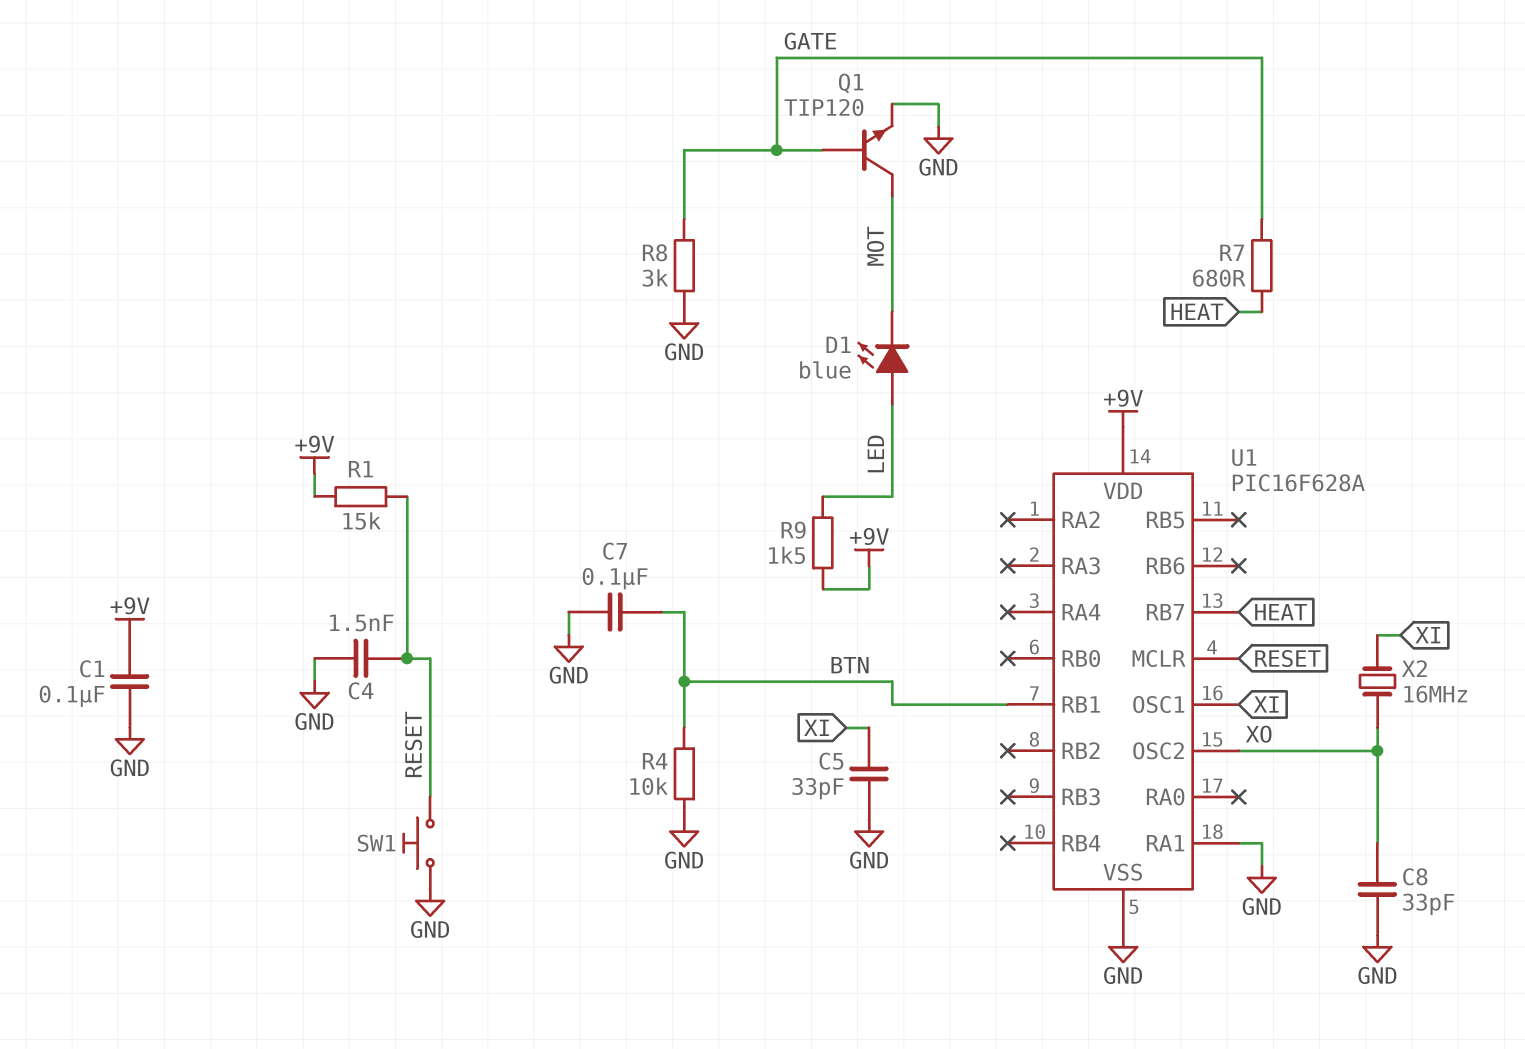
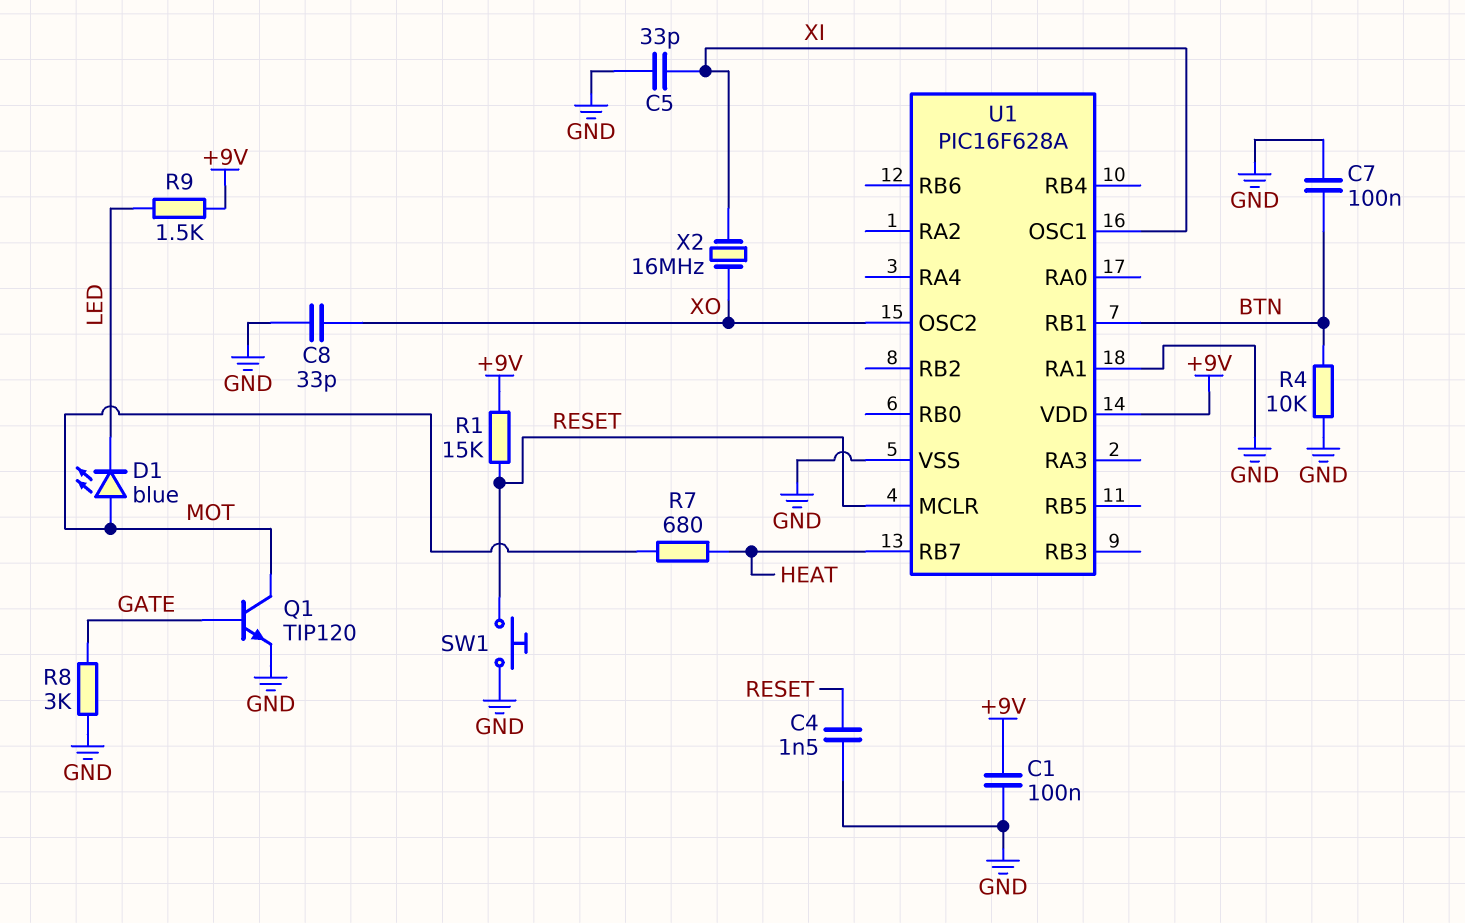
D1: LED blue (A LED, K MOT) -> LED blue (A MOT, K LED)
R7: 680 (GATE, HEAT) -> 680 (HEAT, MOT)

